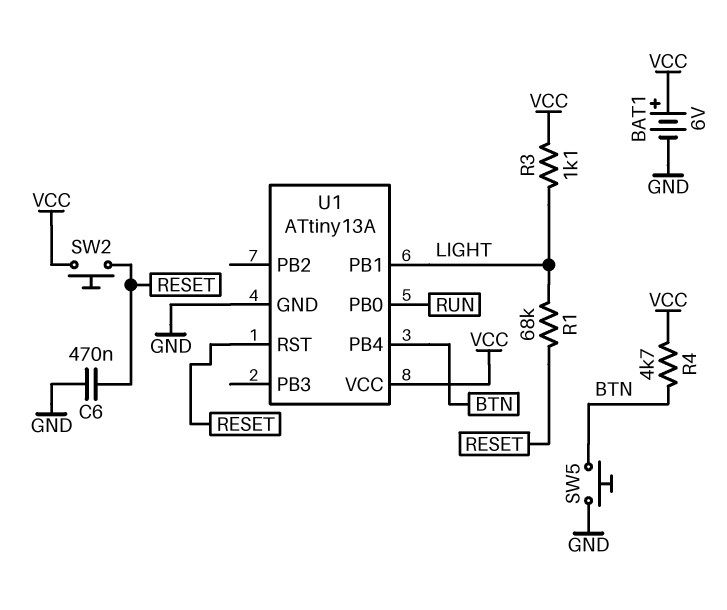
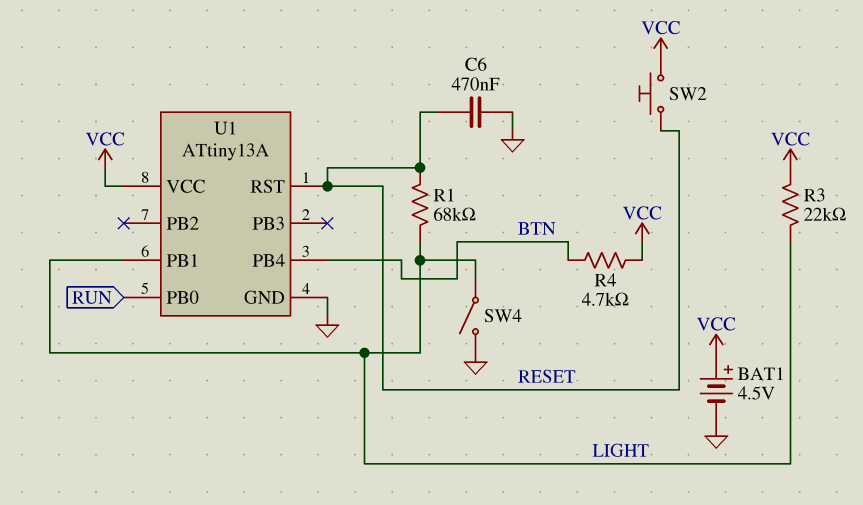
BAT1: 6V (plus VCC, minus GND) -> 4.5V (plus VCC, minus GND)
R3: 1.1k (LIGHT, VCC) -> 22k (LIGHT, VCC)
SW4: none -> switch (GND, LIGHT)
SW5: button (BTN, GND) -> none

